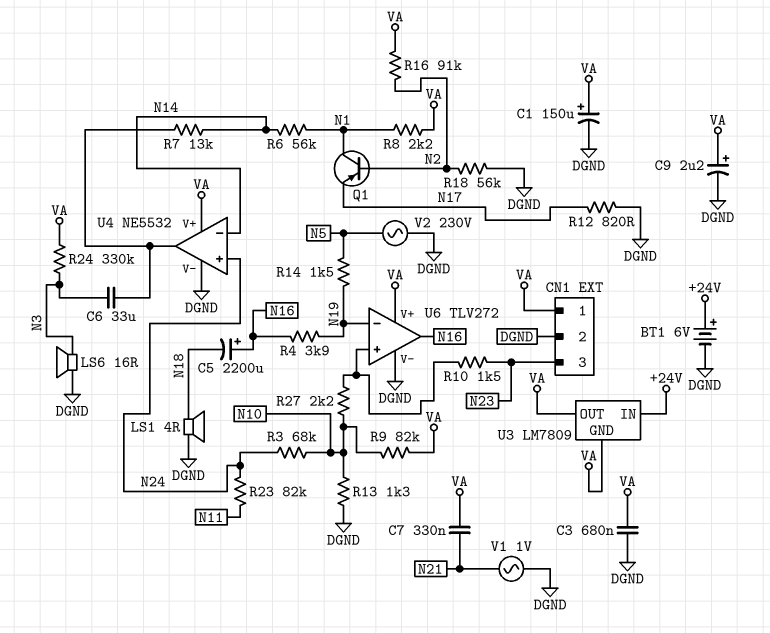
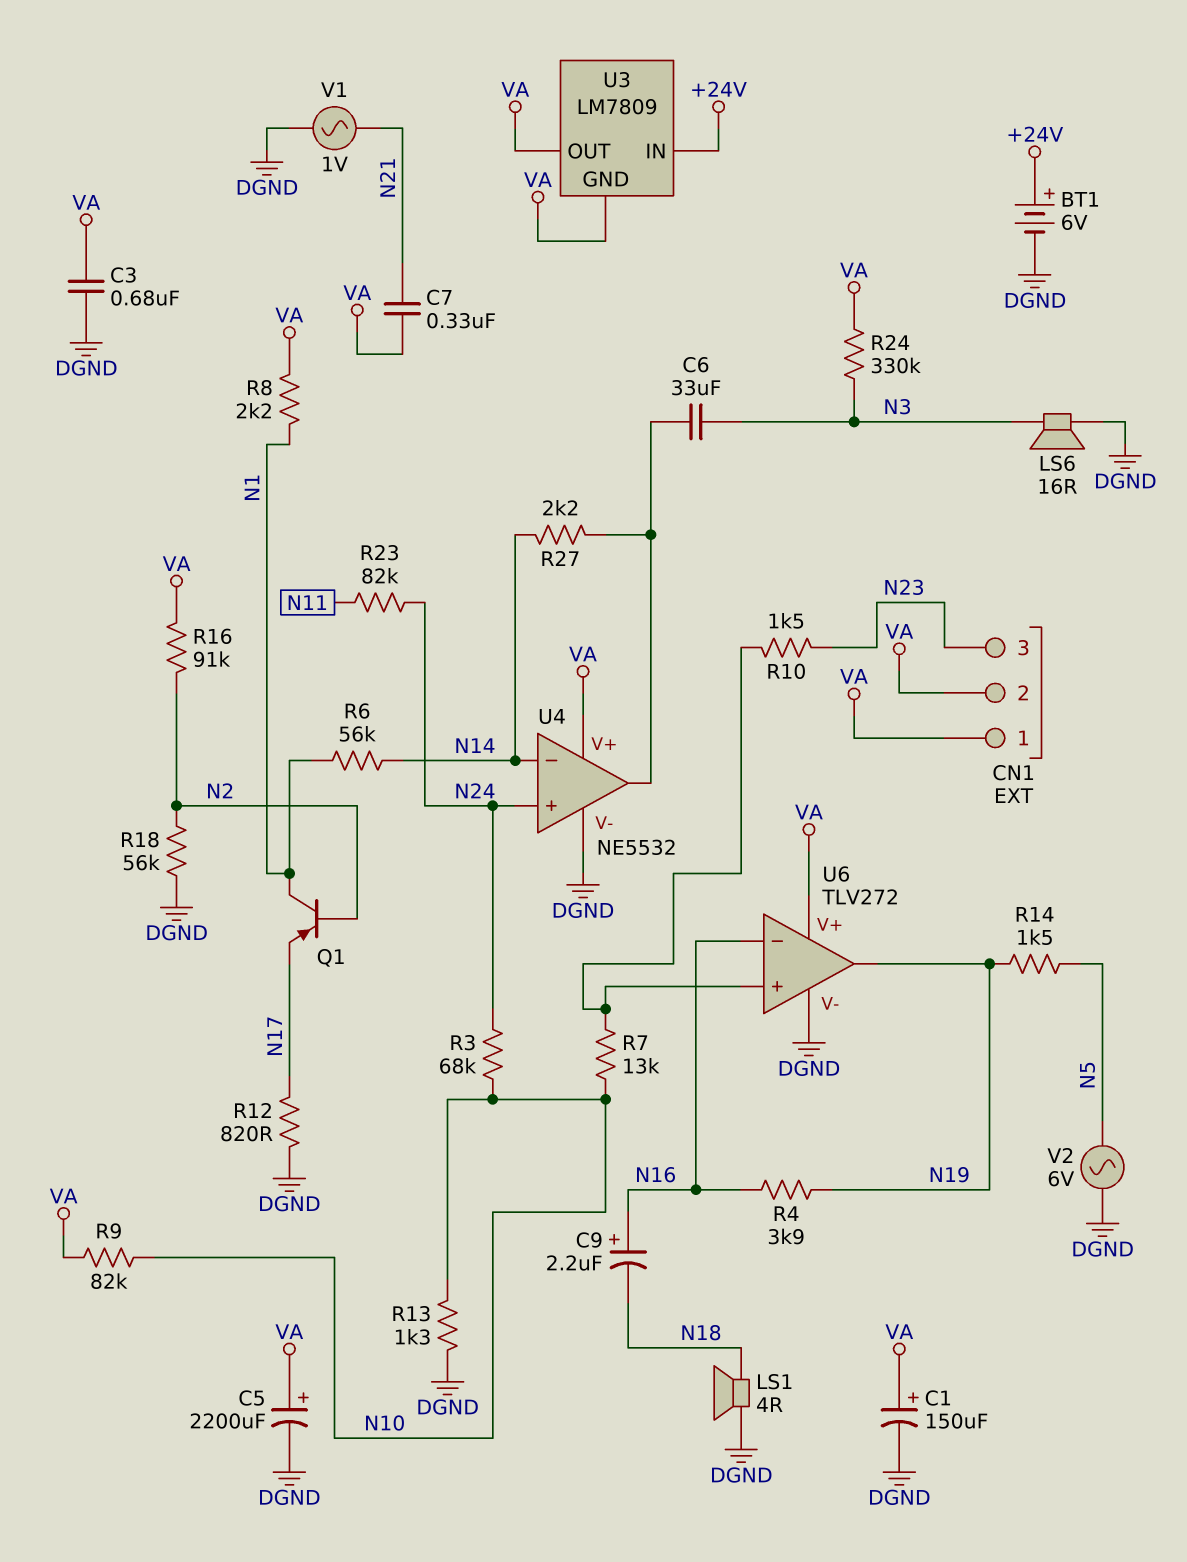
C5: 2200uF (plus N16, minus N18) -> 2200uF (plus VA, minus DGND)
C9: 2.2uF (plus VA, minus DGND) -> 2.2uF (plus N16, minus N18)
CN1 pin 2: DGND -> VA
R7: 13k (N14, U4/out) -> 13k (N10, U6/in+)
R27: 2.2k (N10, U6/in+) -> 2.2k (N14, U4/out)
U6 pin in-: N19 -> N16
U6 pin out: N16 -> N19
V2: AC 230V (DGND, N5) -> AC 6V (DGND, N5)

